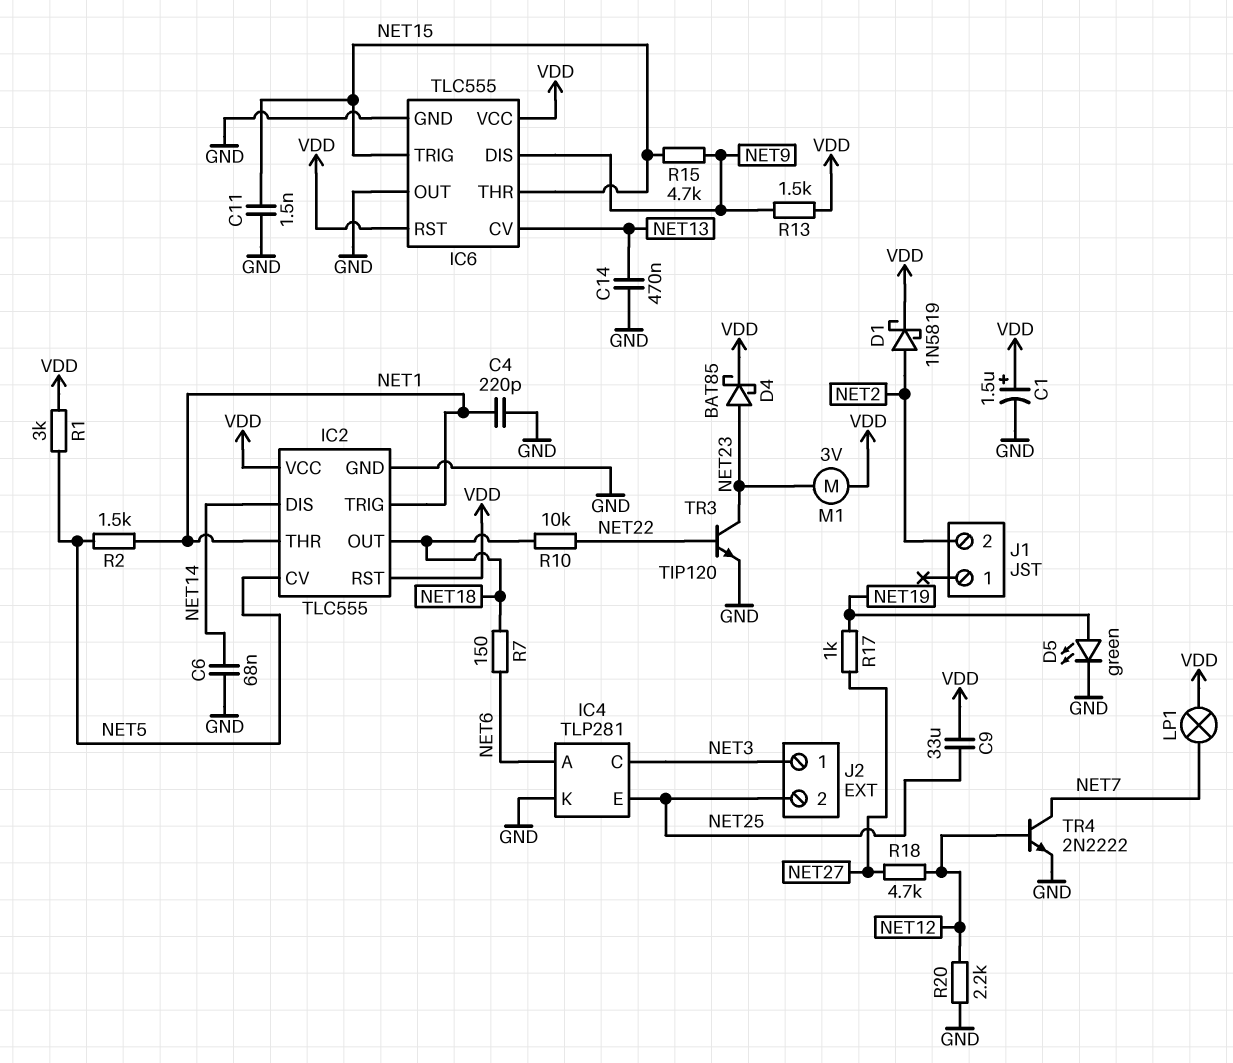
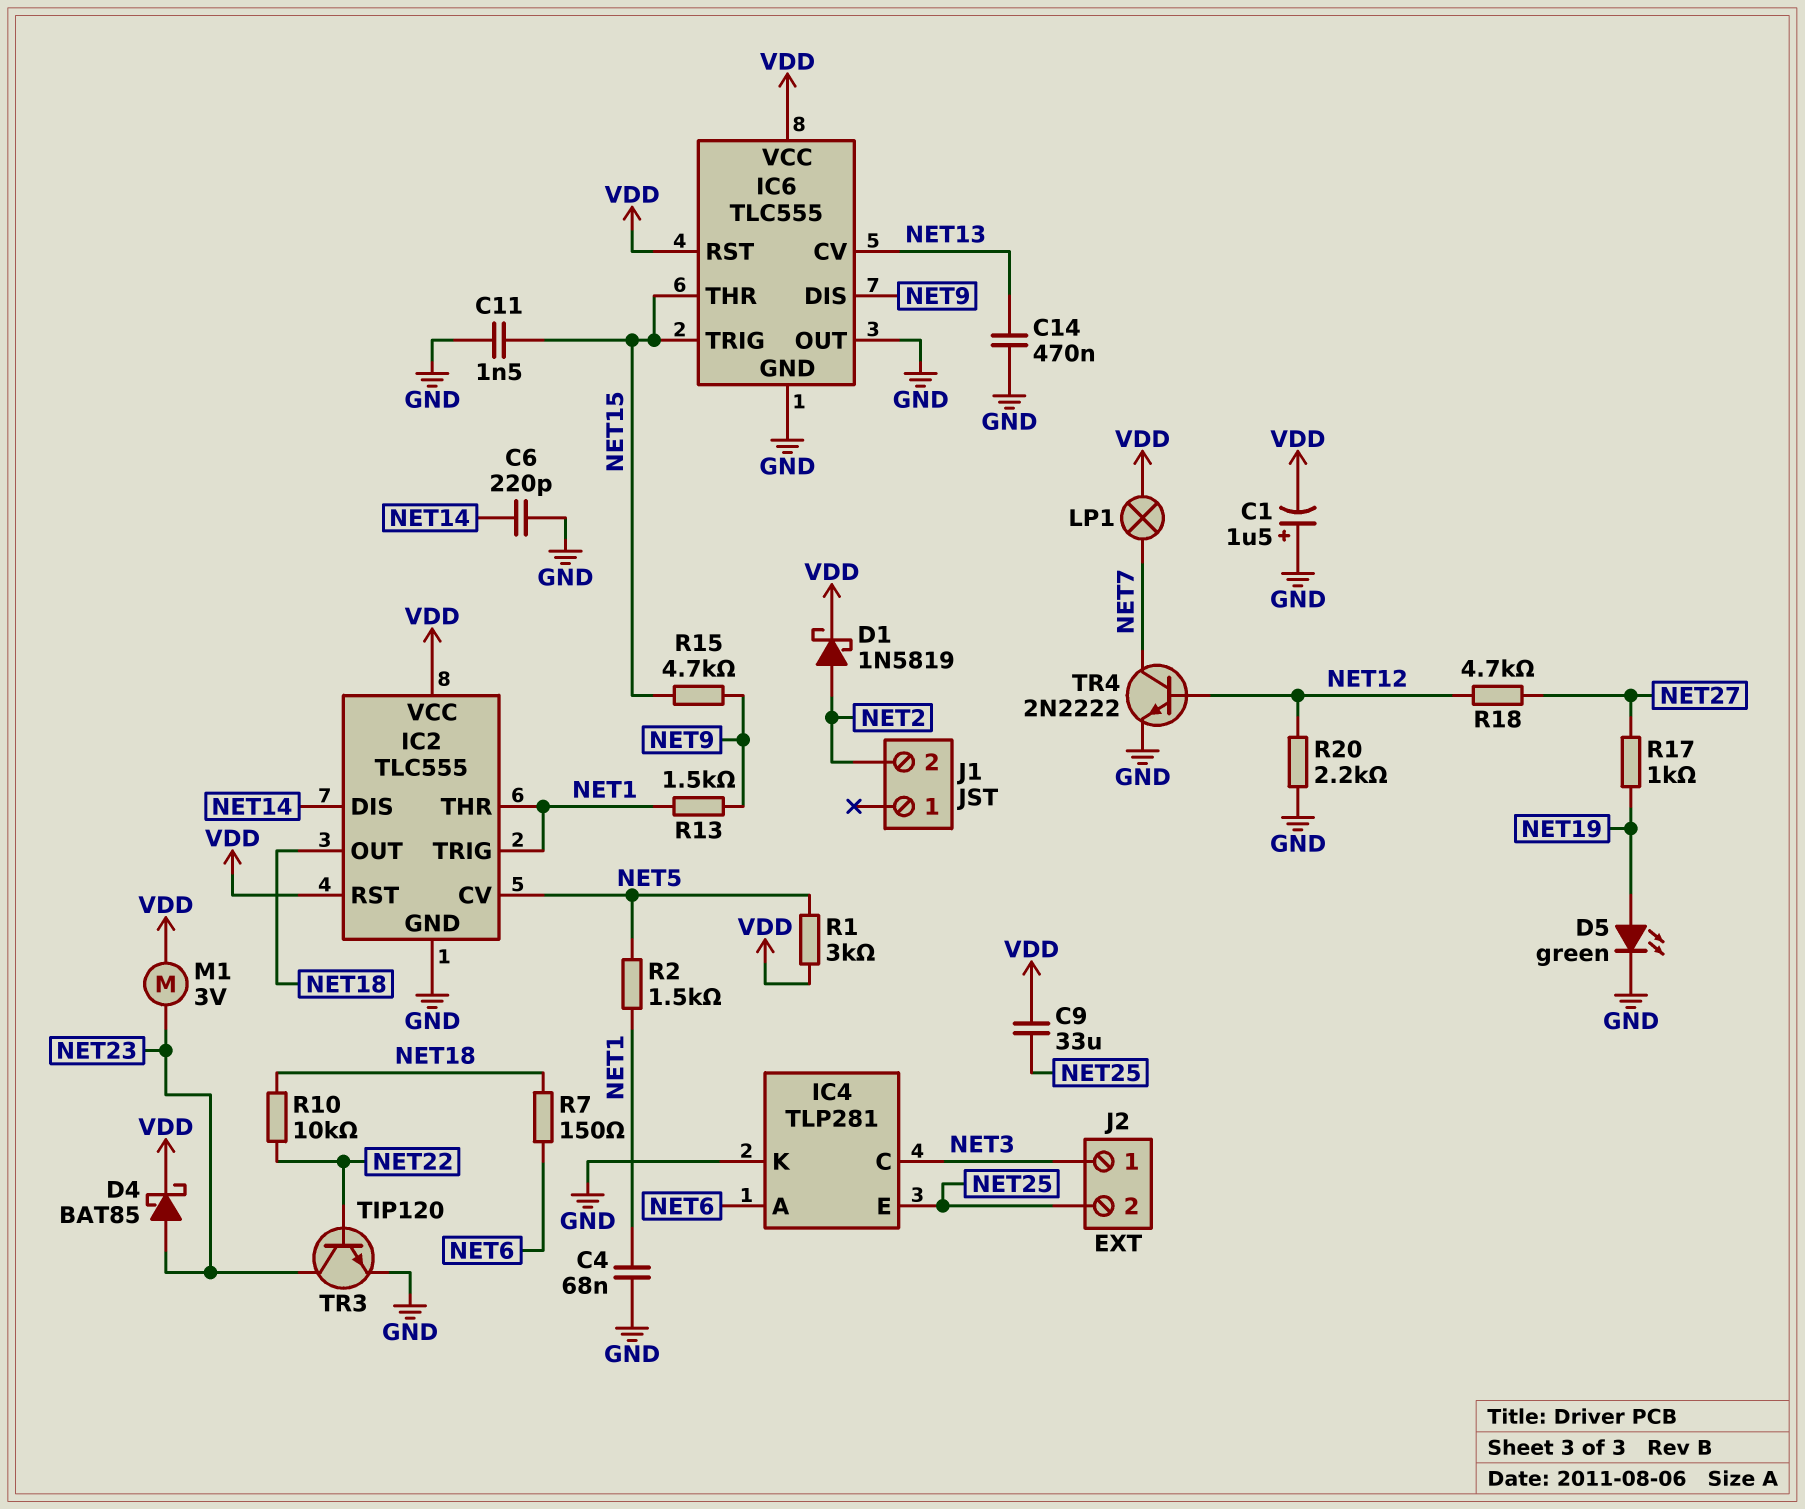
C1: 1.5uF (plus VDD, minus GND) -> 1.5uF (plus GND, minus VDD)
C4: 220pF (GND, NET1) -> 68nF (GND, NET1)
C6: 68nF (GND, NET14) -> 220pF (GND, NET14)
R13: 1.5k (NET9, VDD) -> 1.5k (NET1, NET9)

